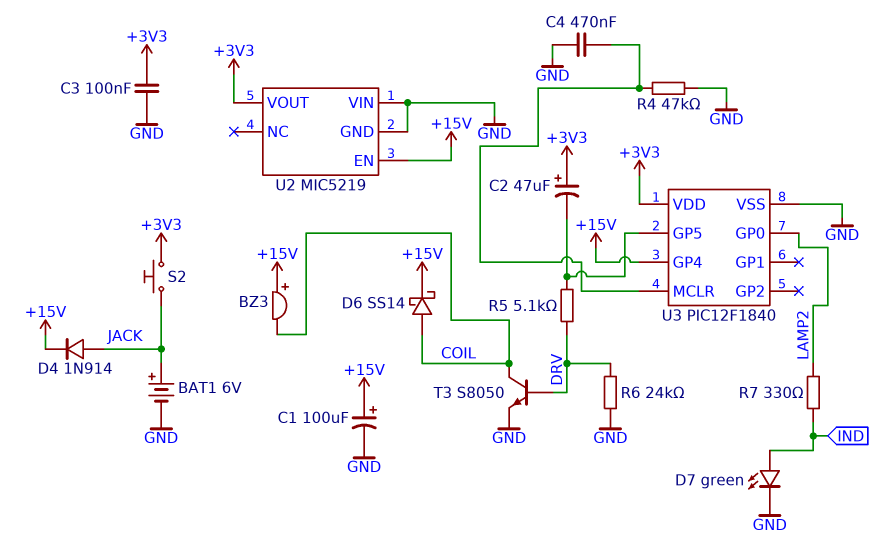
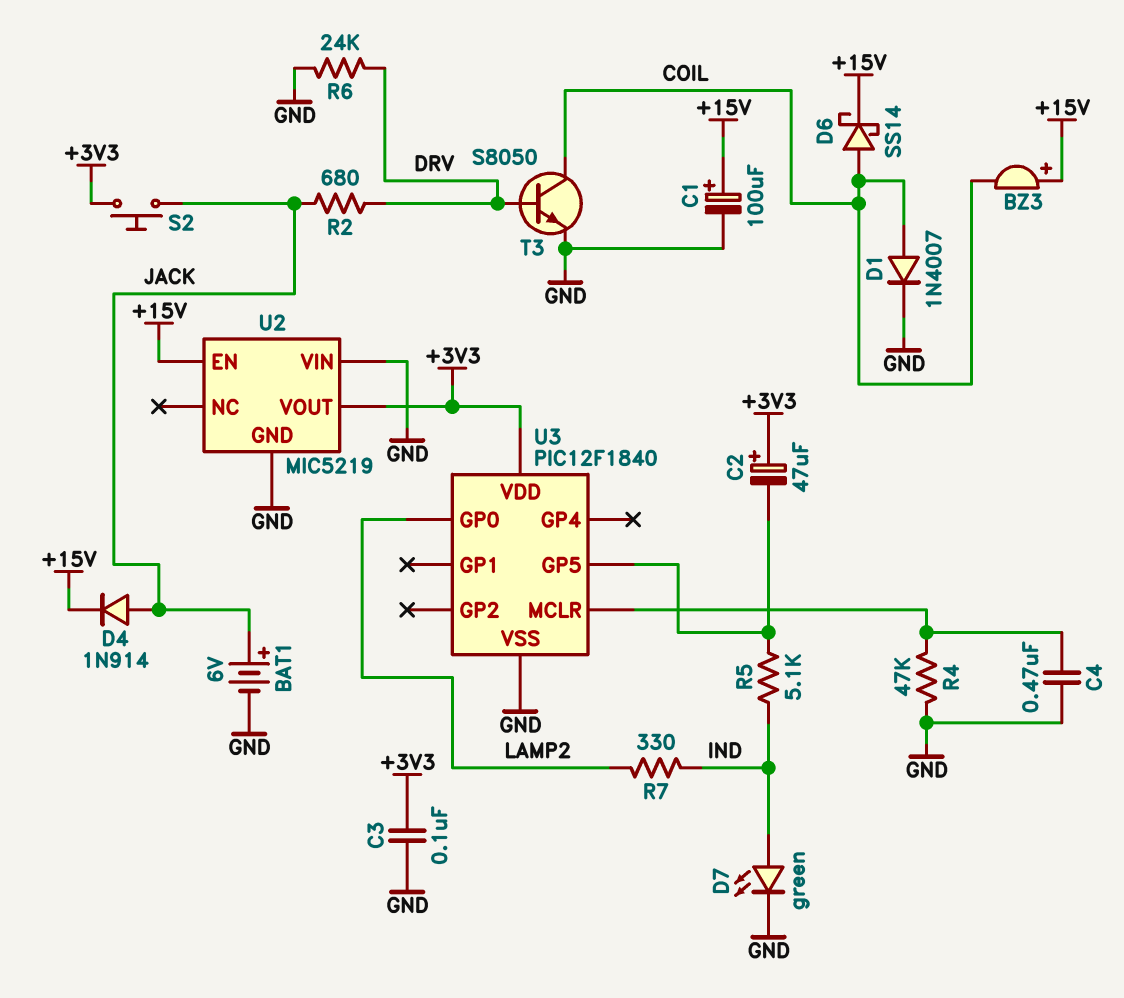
D1: none -> diode 1N4007 (A COIL, K GND)
R2: none -> 680 (DRV, JACK)
R5: 5.1k (DRV, U3/GP5) -> 5.1k (IND, U3/GP5)
U3 pin GP4: +15V -> none

